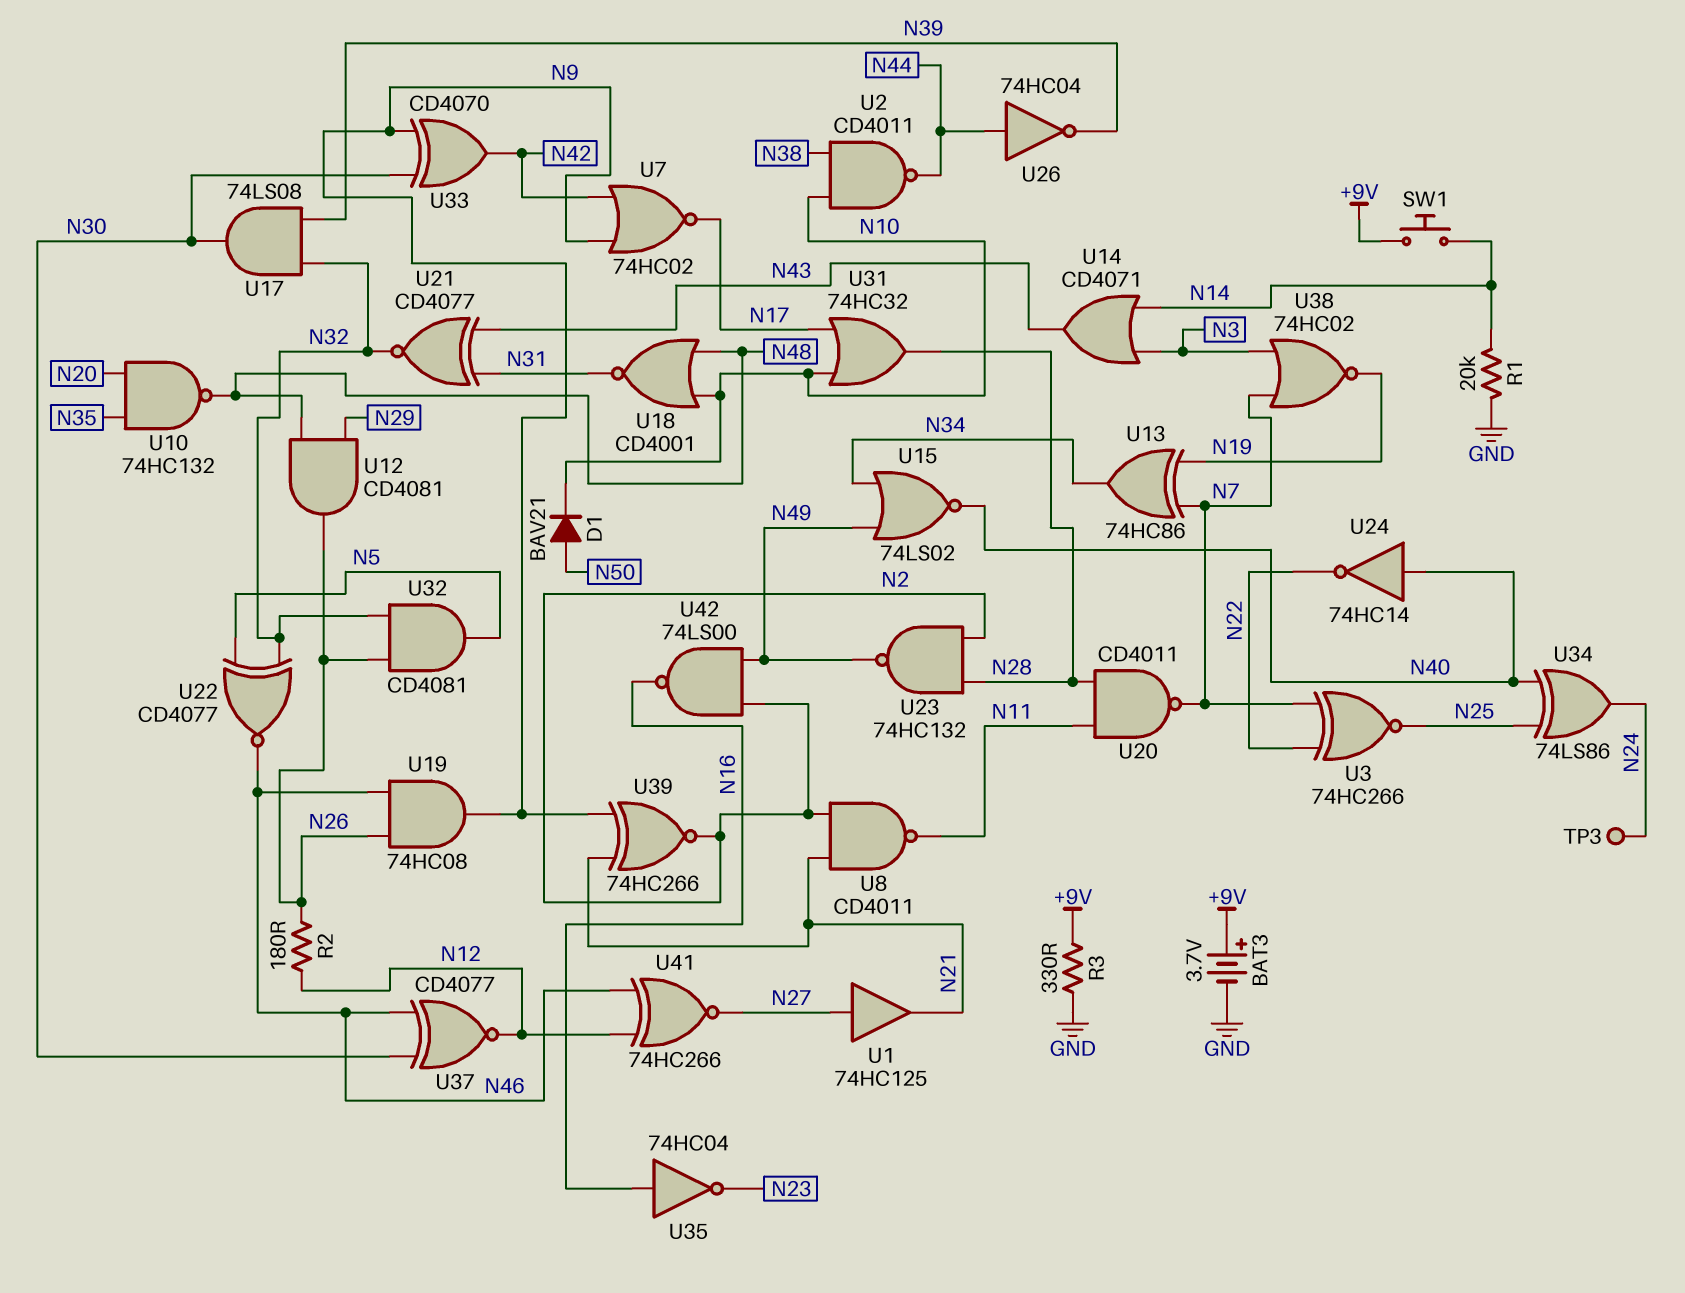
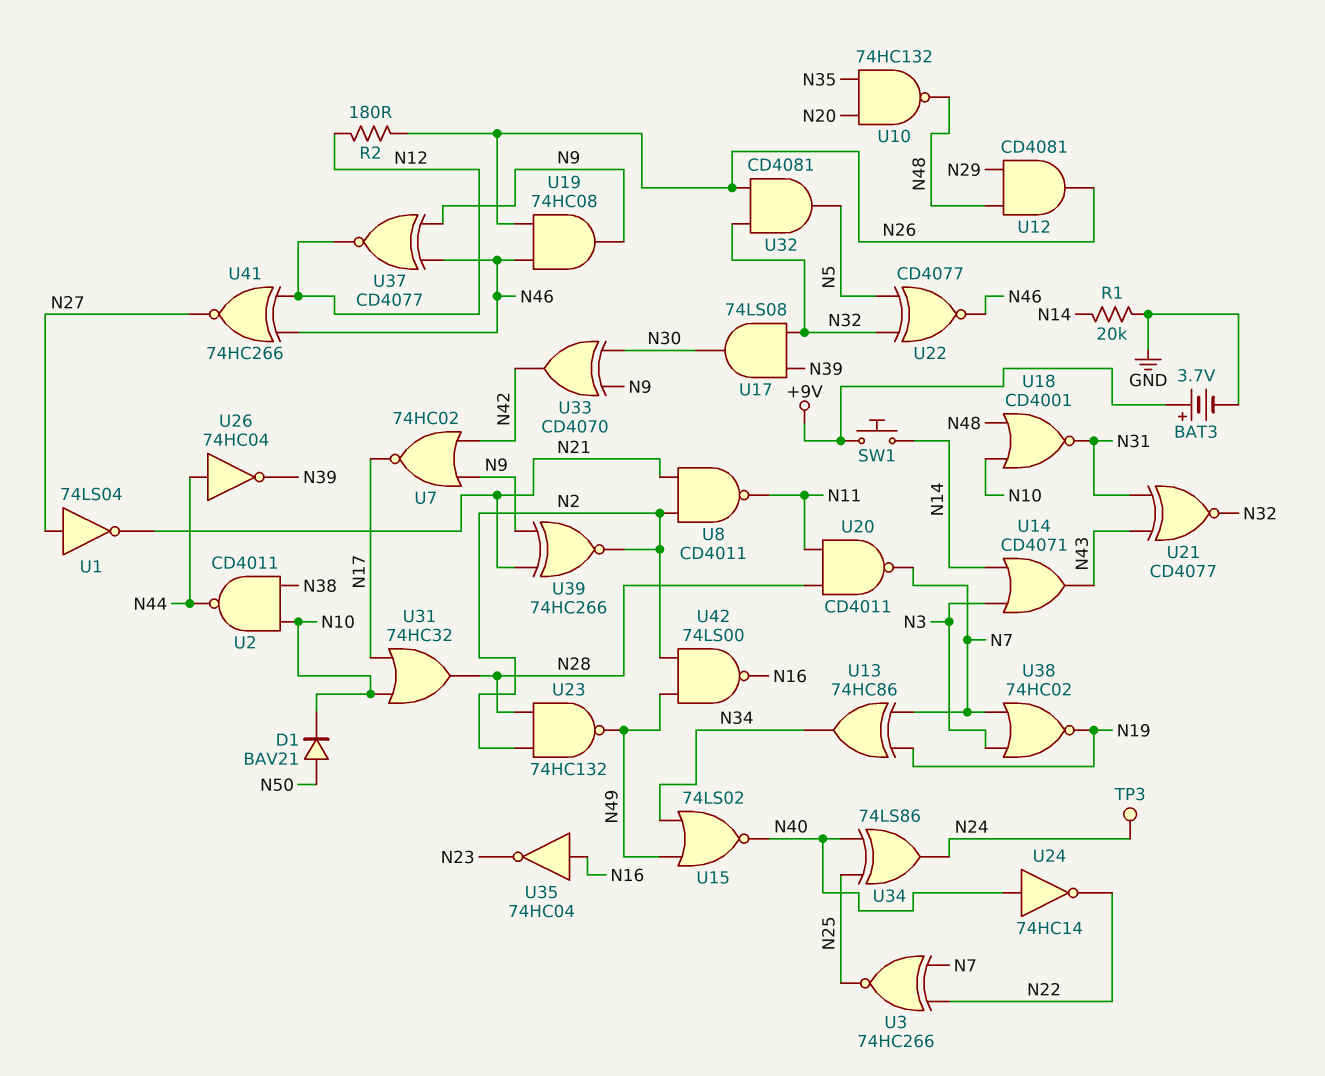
R3: 330 (+9V, GND) -> none
U1: buffer 74HC125 (in N27, out N21) -> NOT 74LS04 (in N27, out N21)
U37: XNOR CD4077 (in N30, in N46, out N12) -> XNOR CD4077 (in N9, in N46, out N12)

